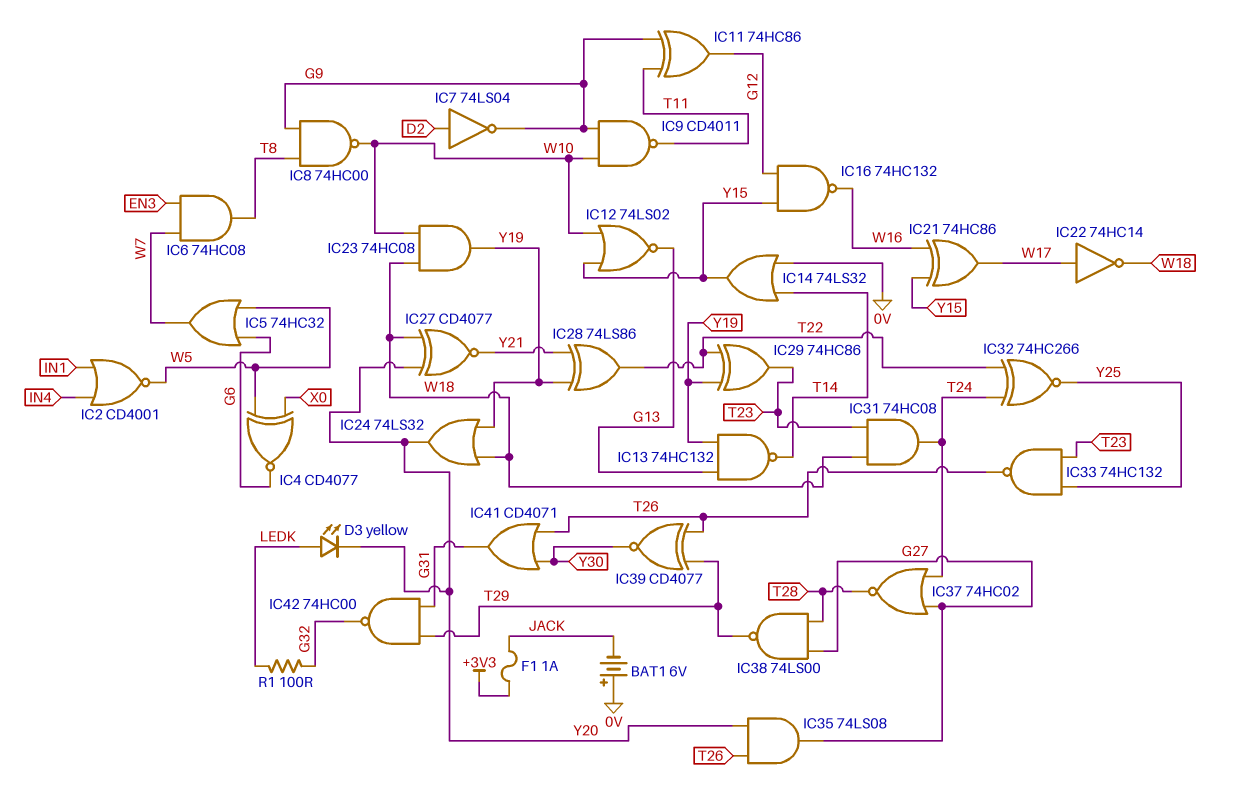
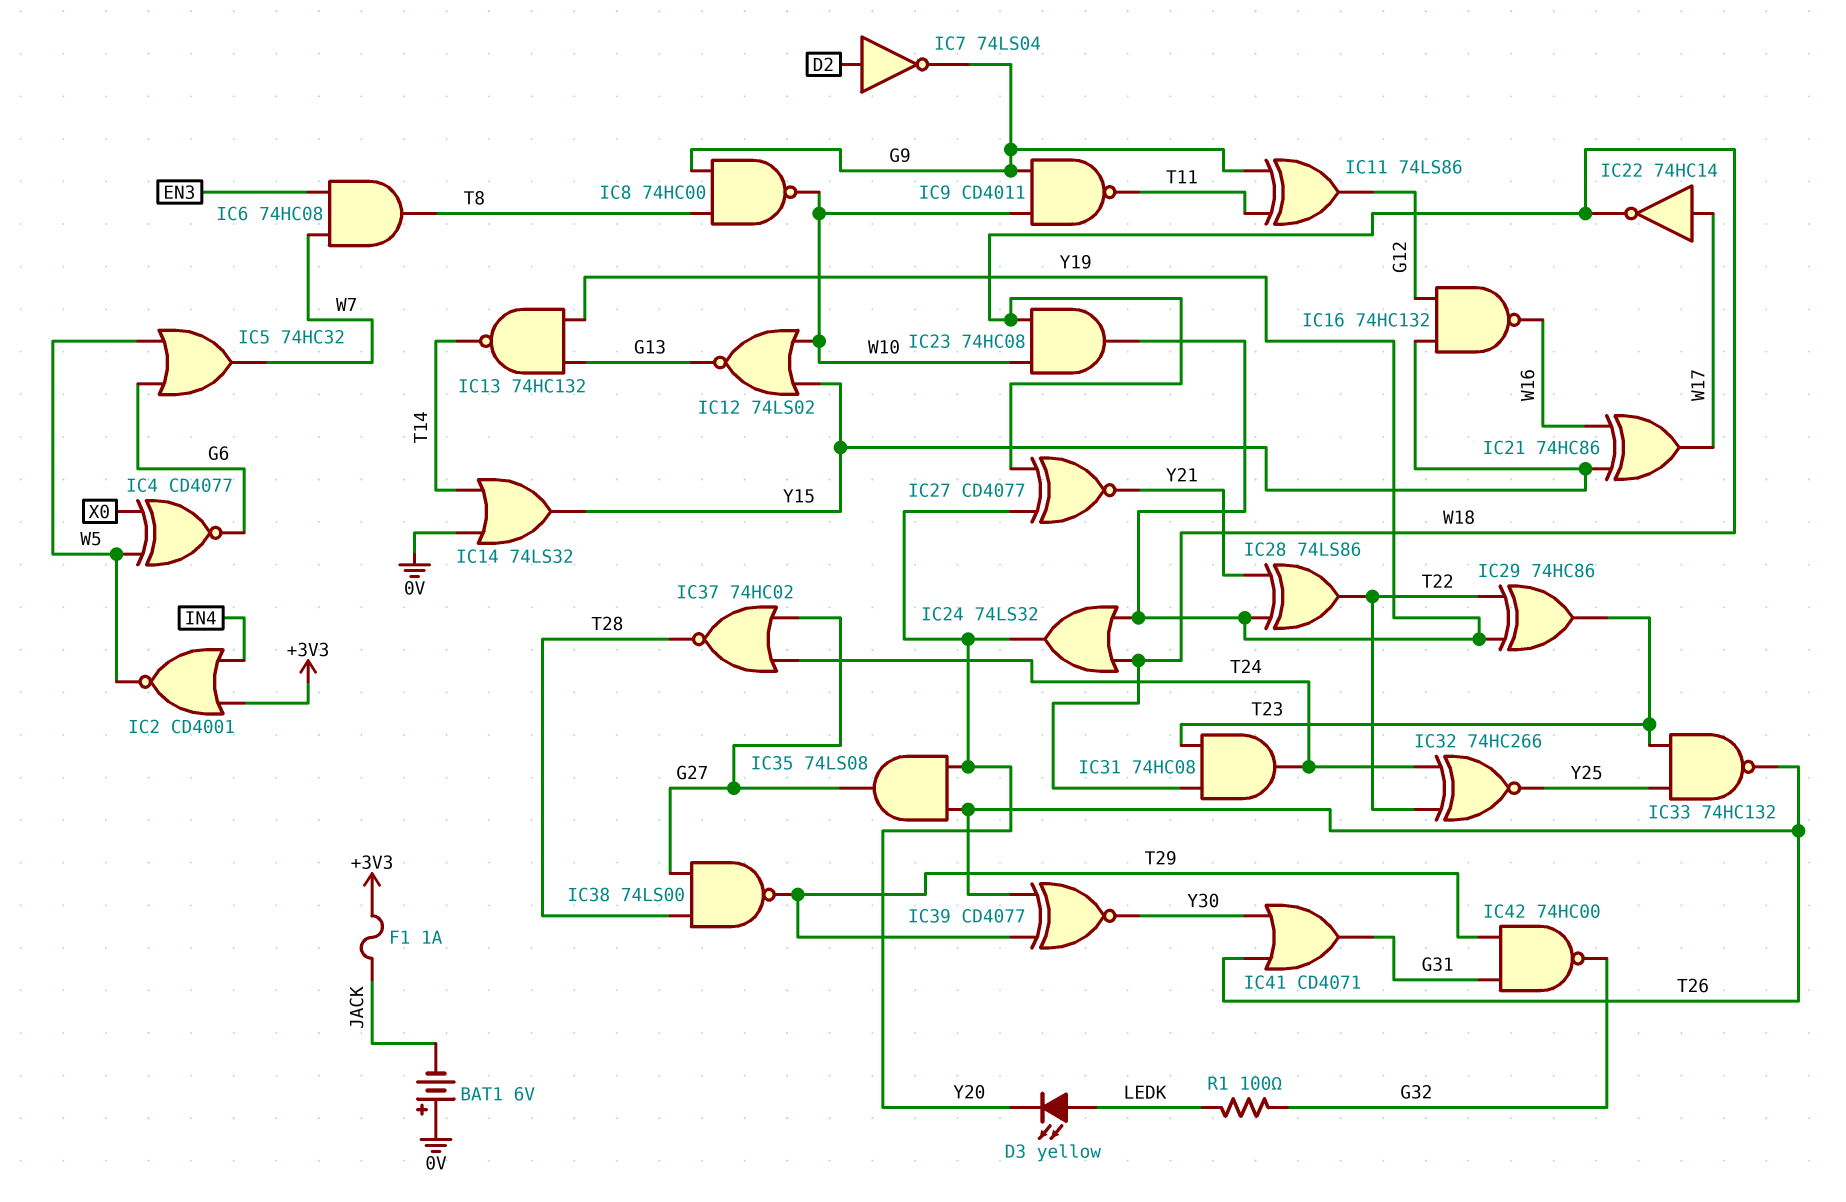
IC2: NOR CD4001 (in IN1, in IN4, out W5) -> NOR CD4001 (in +3V3, in IN4, out W5)
IC11: XOR 74HC86 (in G9, in T11, out G12) -> XOR 74LS86 (in G9, in T11, out G12)

